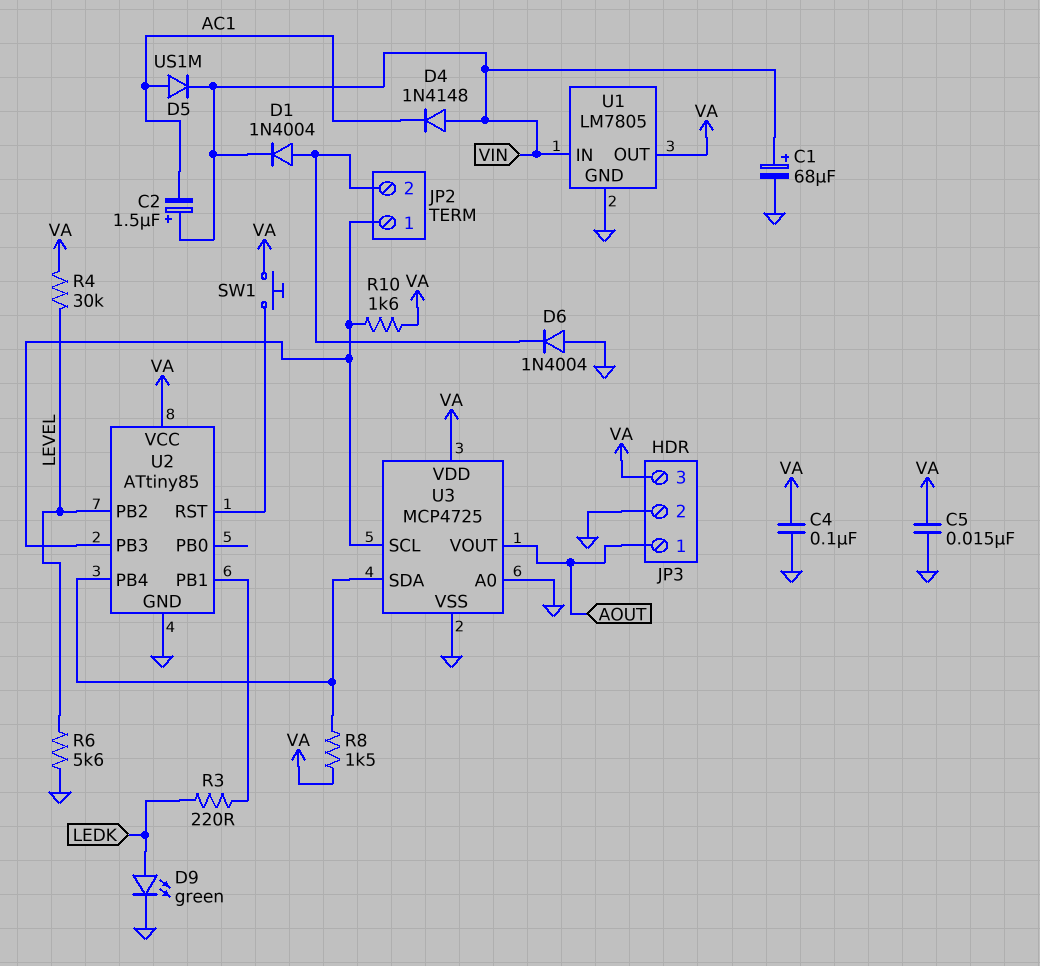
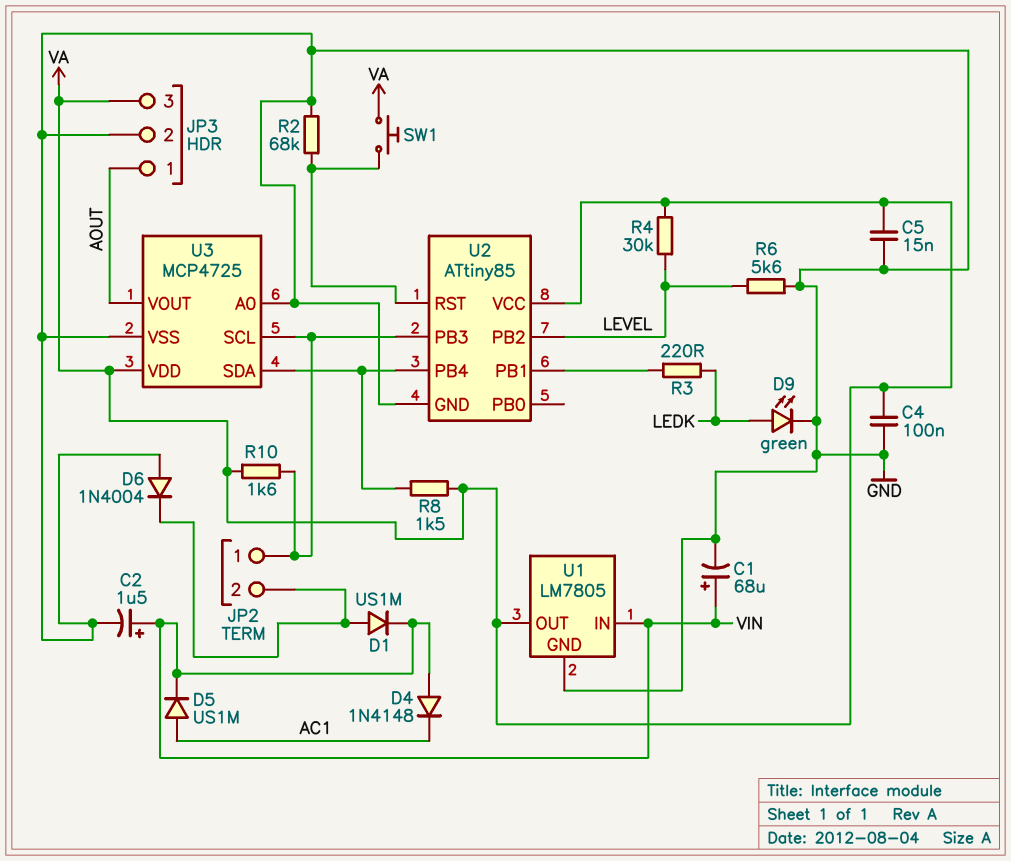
C2: 1.5uF (plus VIN, minus AC1) -> 1.5uF (plus VIN, minus GND)
D1: diode 1N4004 (A JP2/2, K VIN) -> diode US1M (A JP2/2, K VIN)
R2: none -> 68k (GND, U2/RST)

